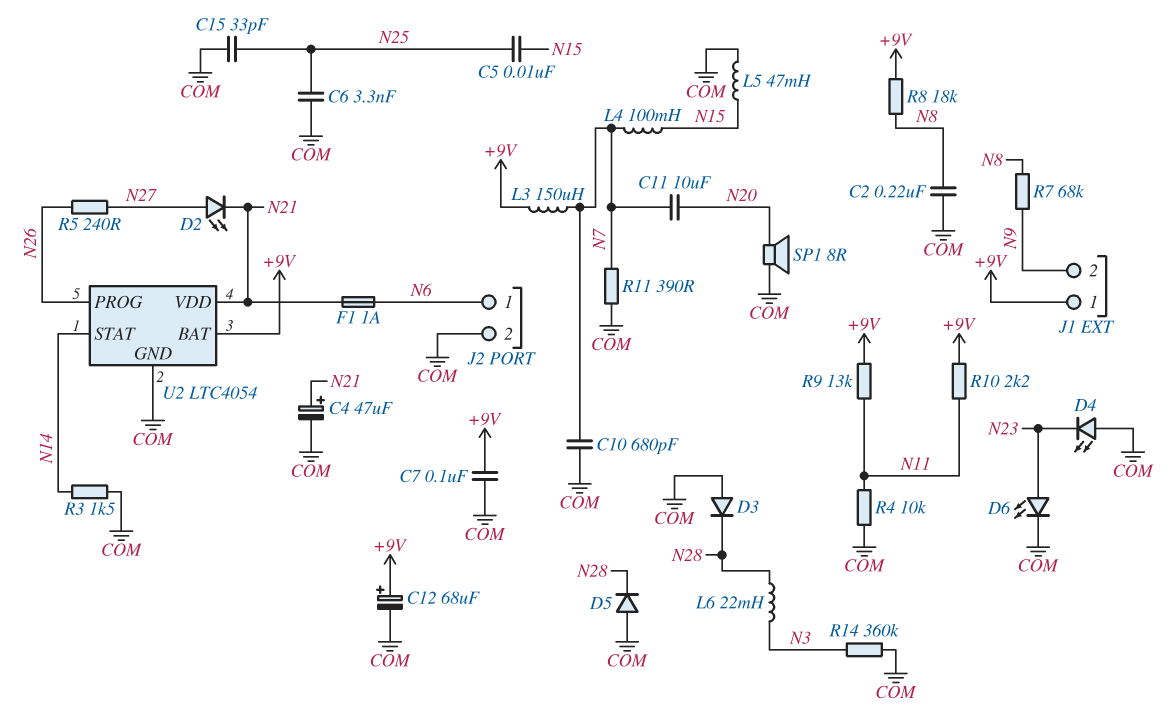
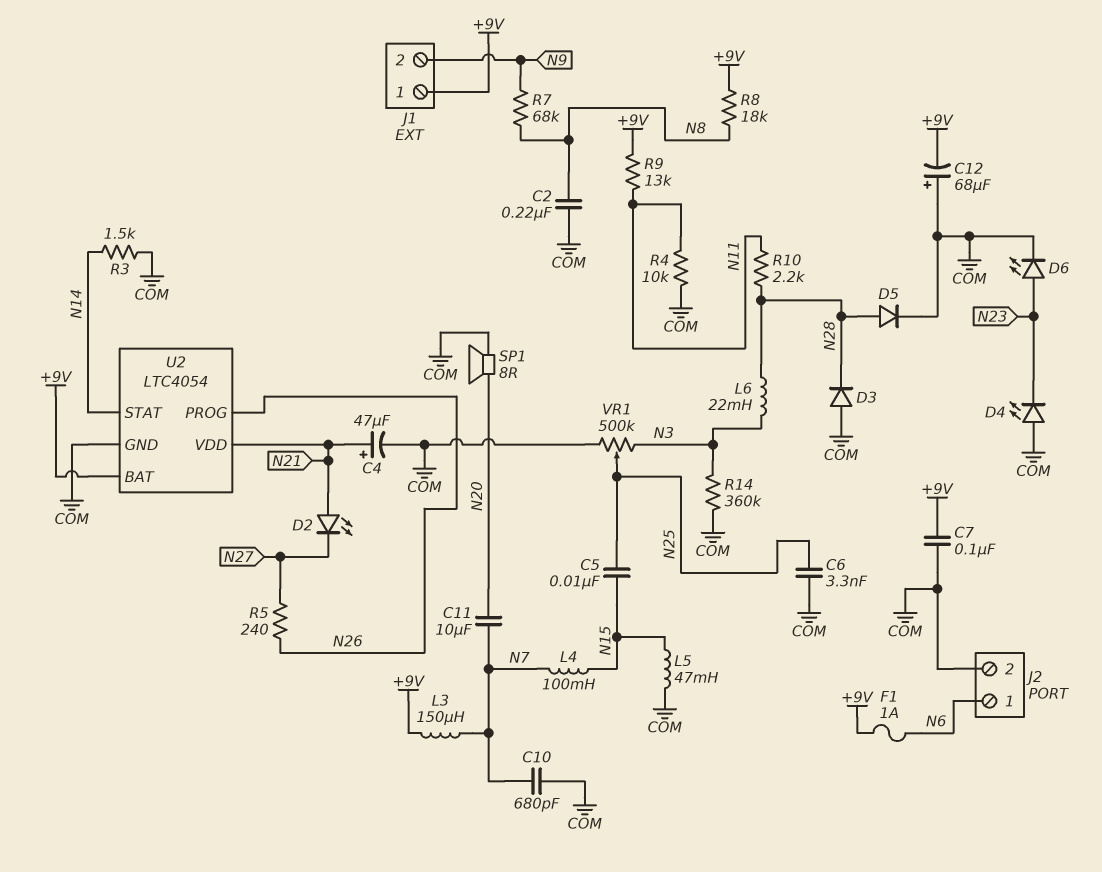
C12: 68uF (plus +9V, minus COM) -> 68uF (plus COM, minus +9V)
C15: 33pF (COM, N25) -> none
D2: LED (A N27, K N21) -> LED (A N21, K N27)
D5: diode (A COM, K N28) -> diode (A N28, K COM)
F1: 1A (N6, N21) -> 1A (+9V, N6)
R10: 2.2k (+9V, N11) -> 2.2k (N11, N28)
R11: 390 (COM, N7) -> none
VR1: none -> 500k (COM, N3, wiper N25)

